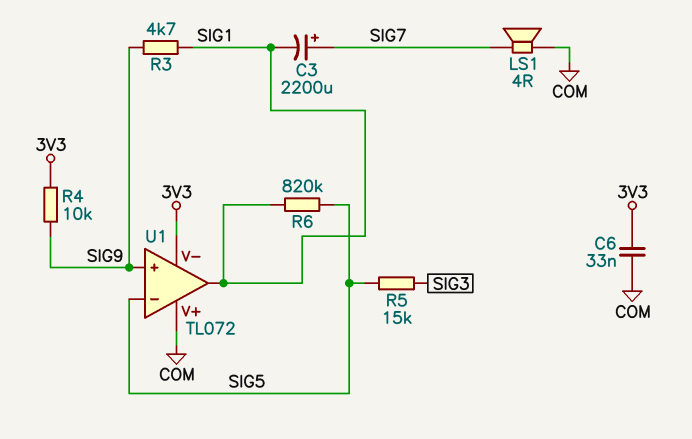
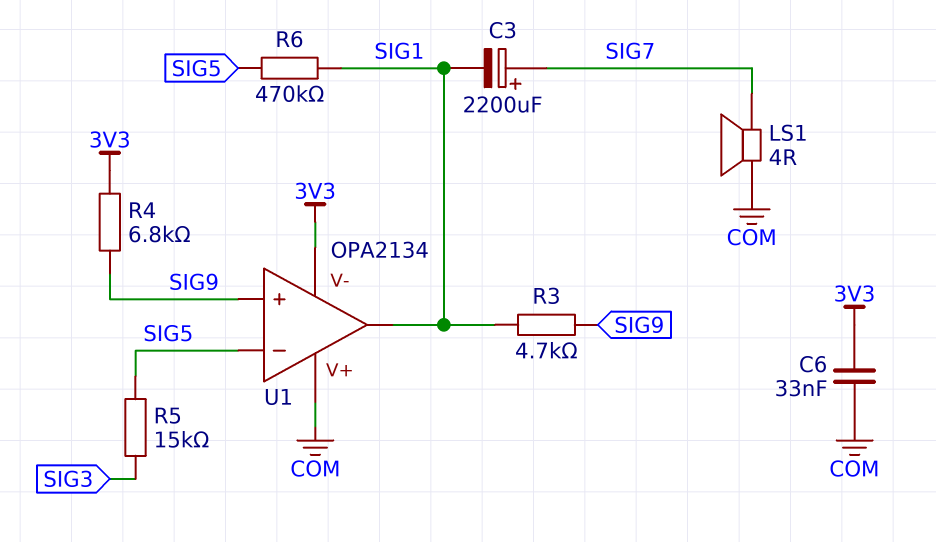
R4: 10k (3V3, SIG9) -> 6.8k (3V3, SIG9)
R6: 820k (SIG1, SIG5) -> 470k (SIG1, SIG5)
U1: TL072 -> OPA2134

